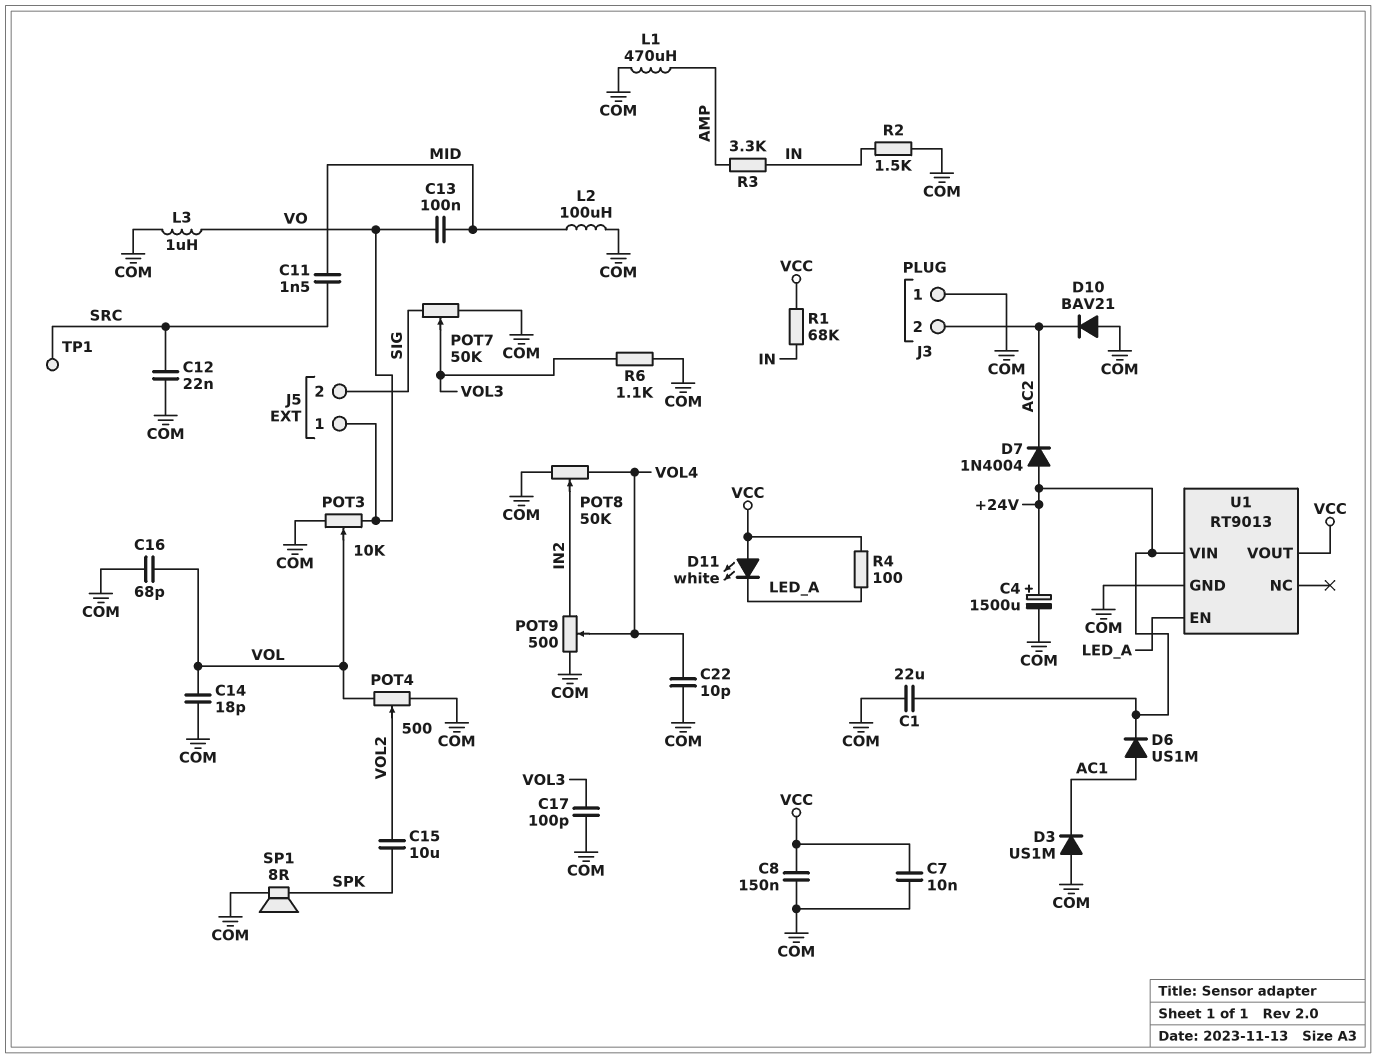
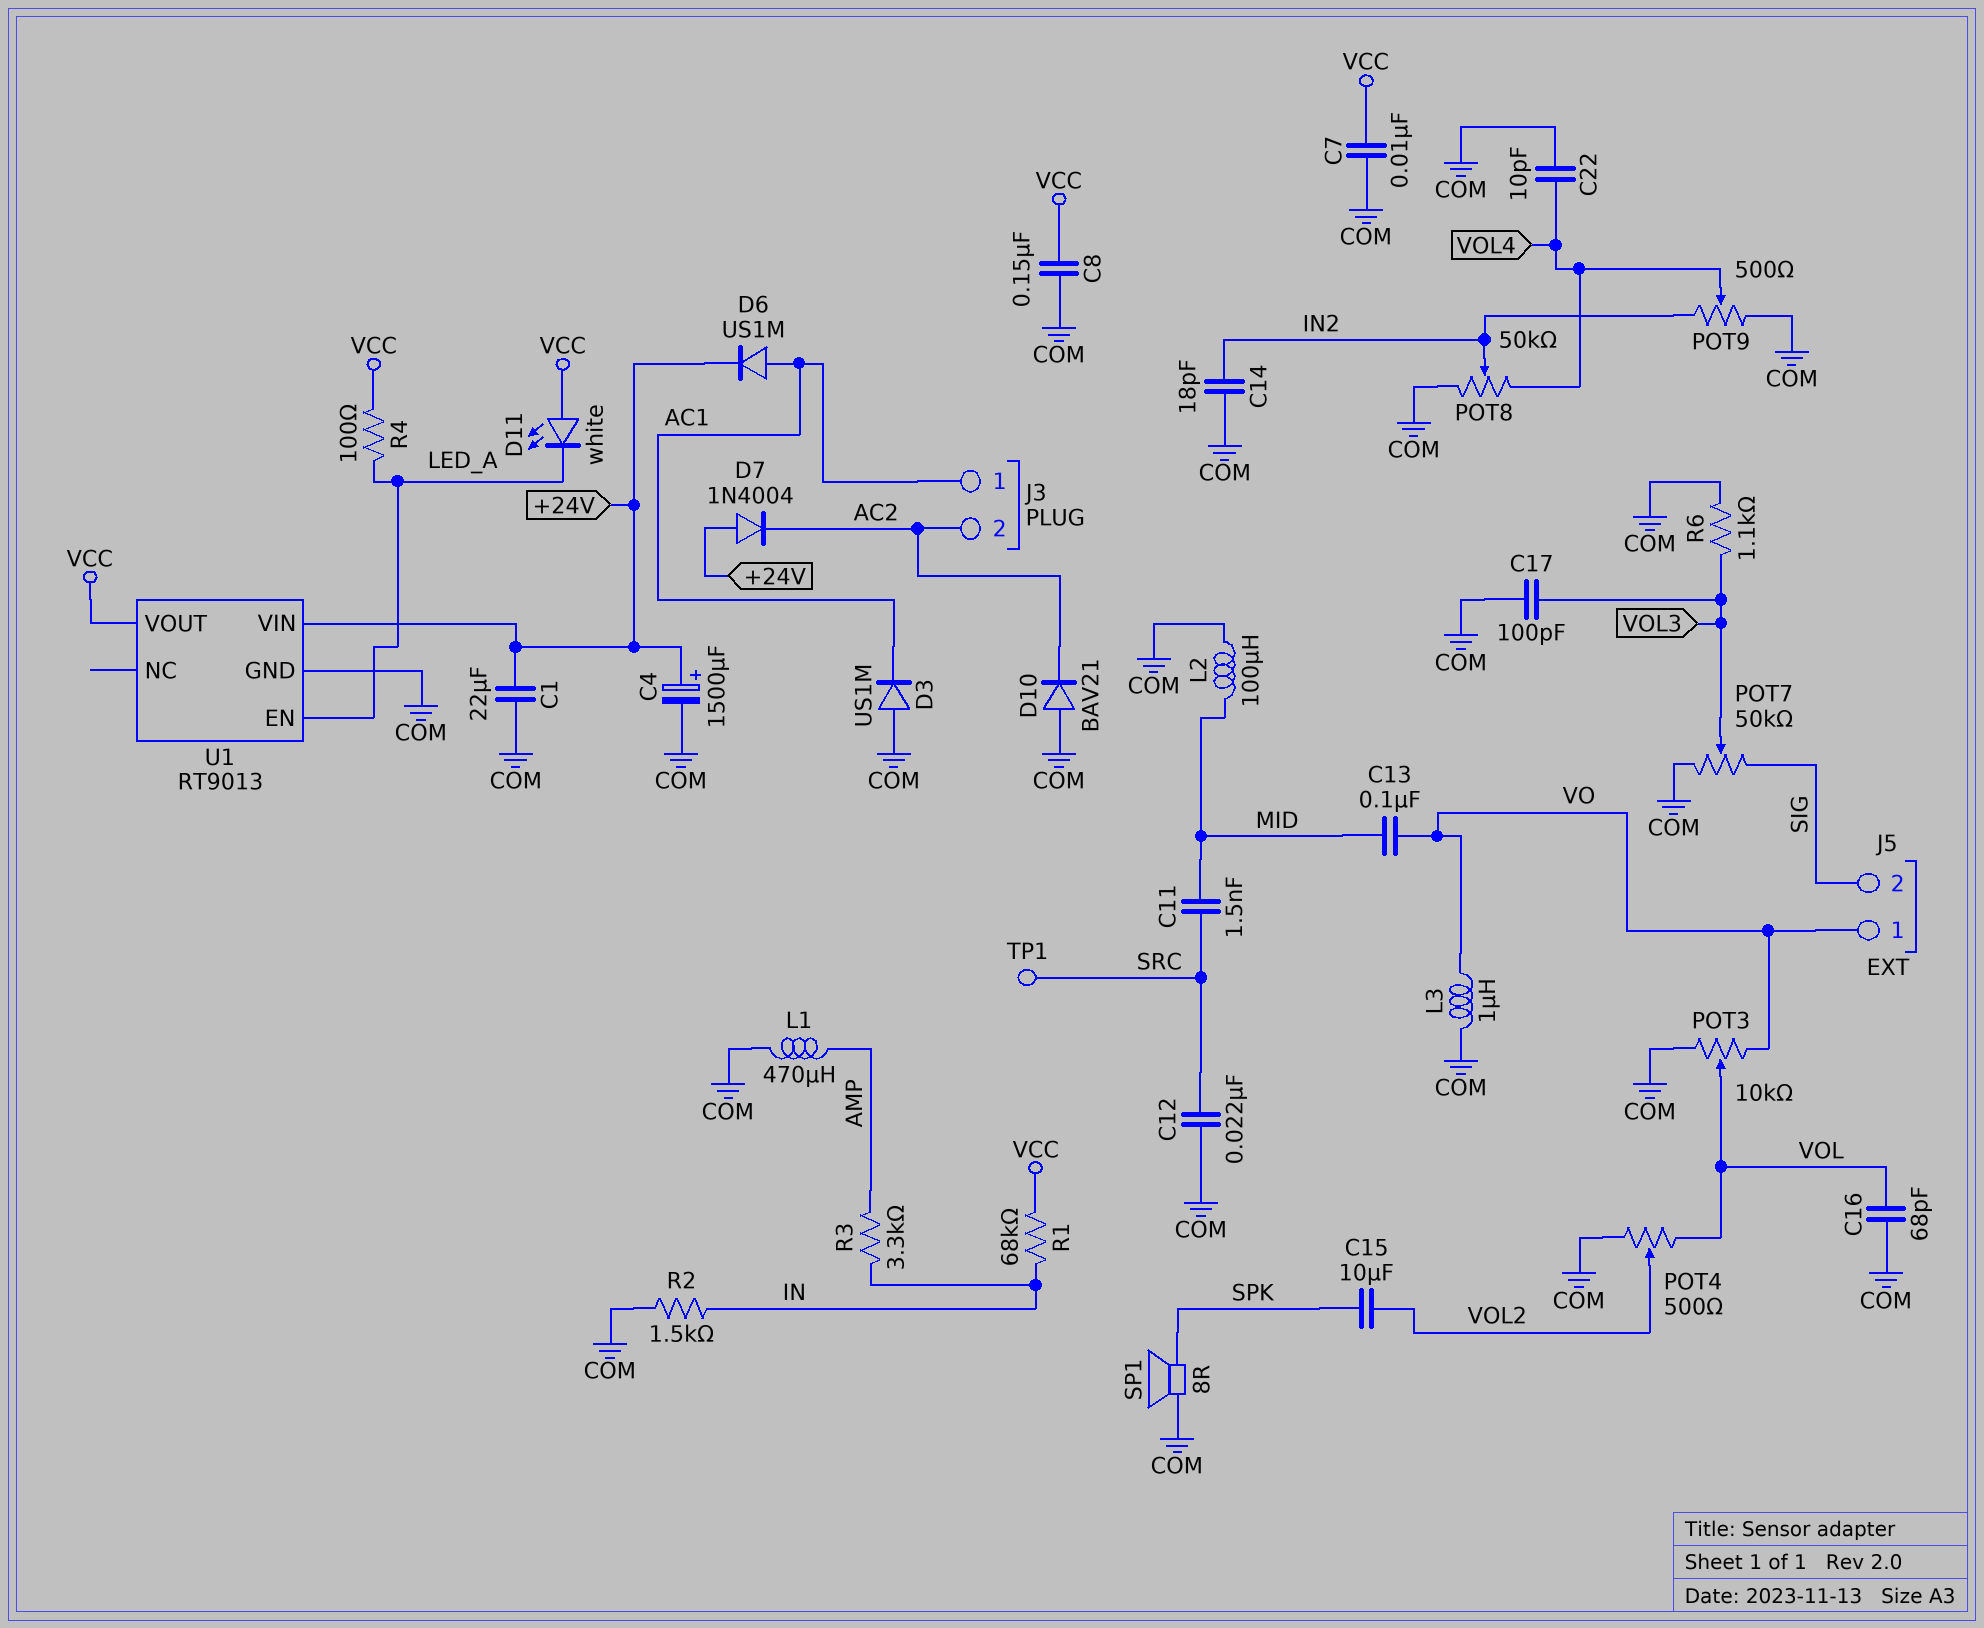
C14: 18pF (COM, VOL) -> 18pF (COM, IN2)
J3 pin 1: COM -> AC1

